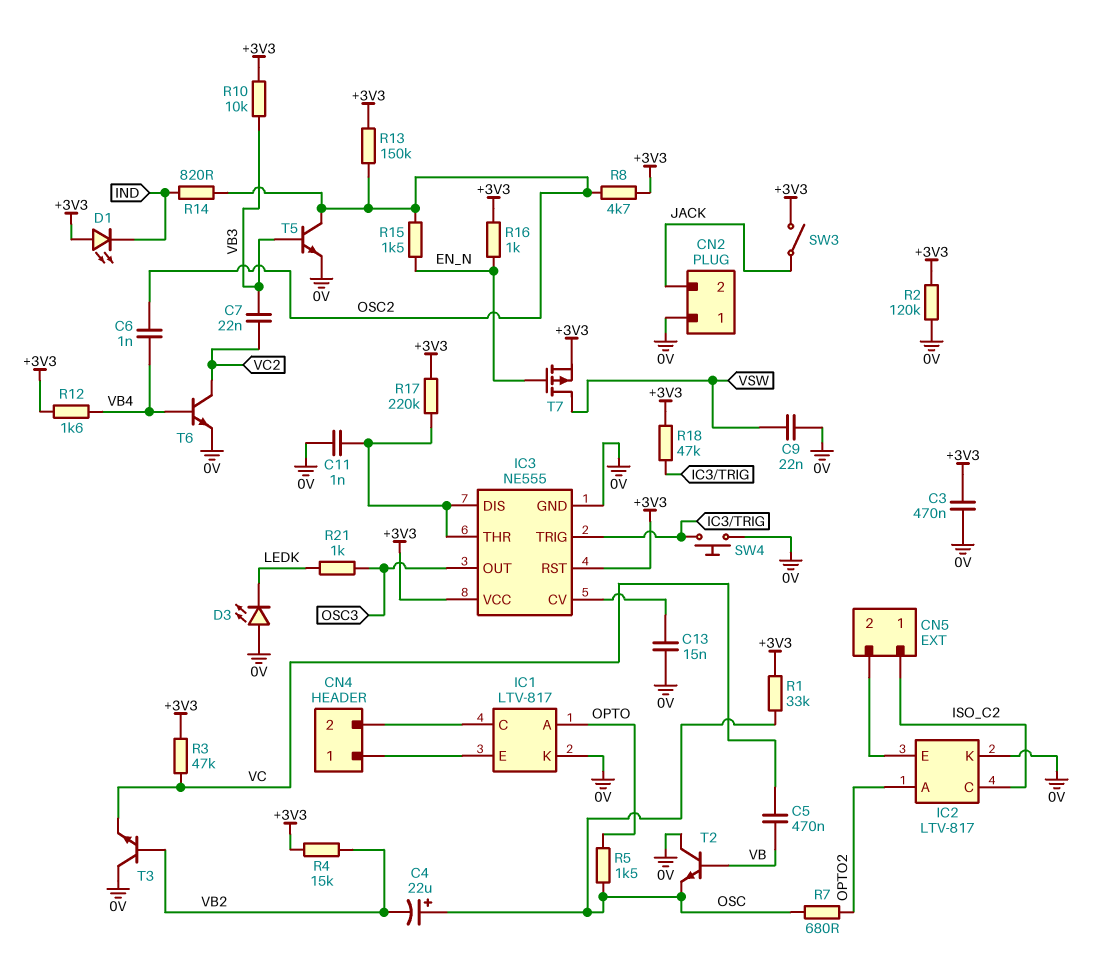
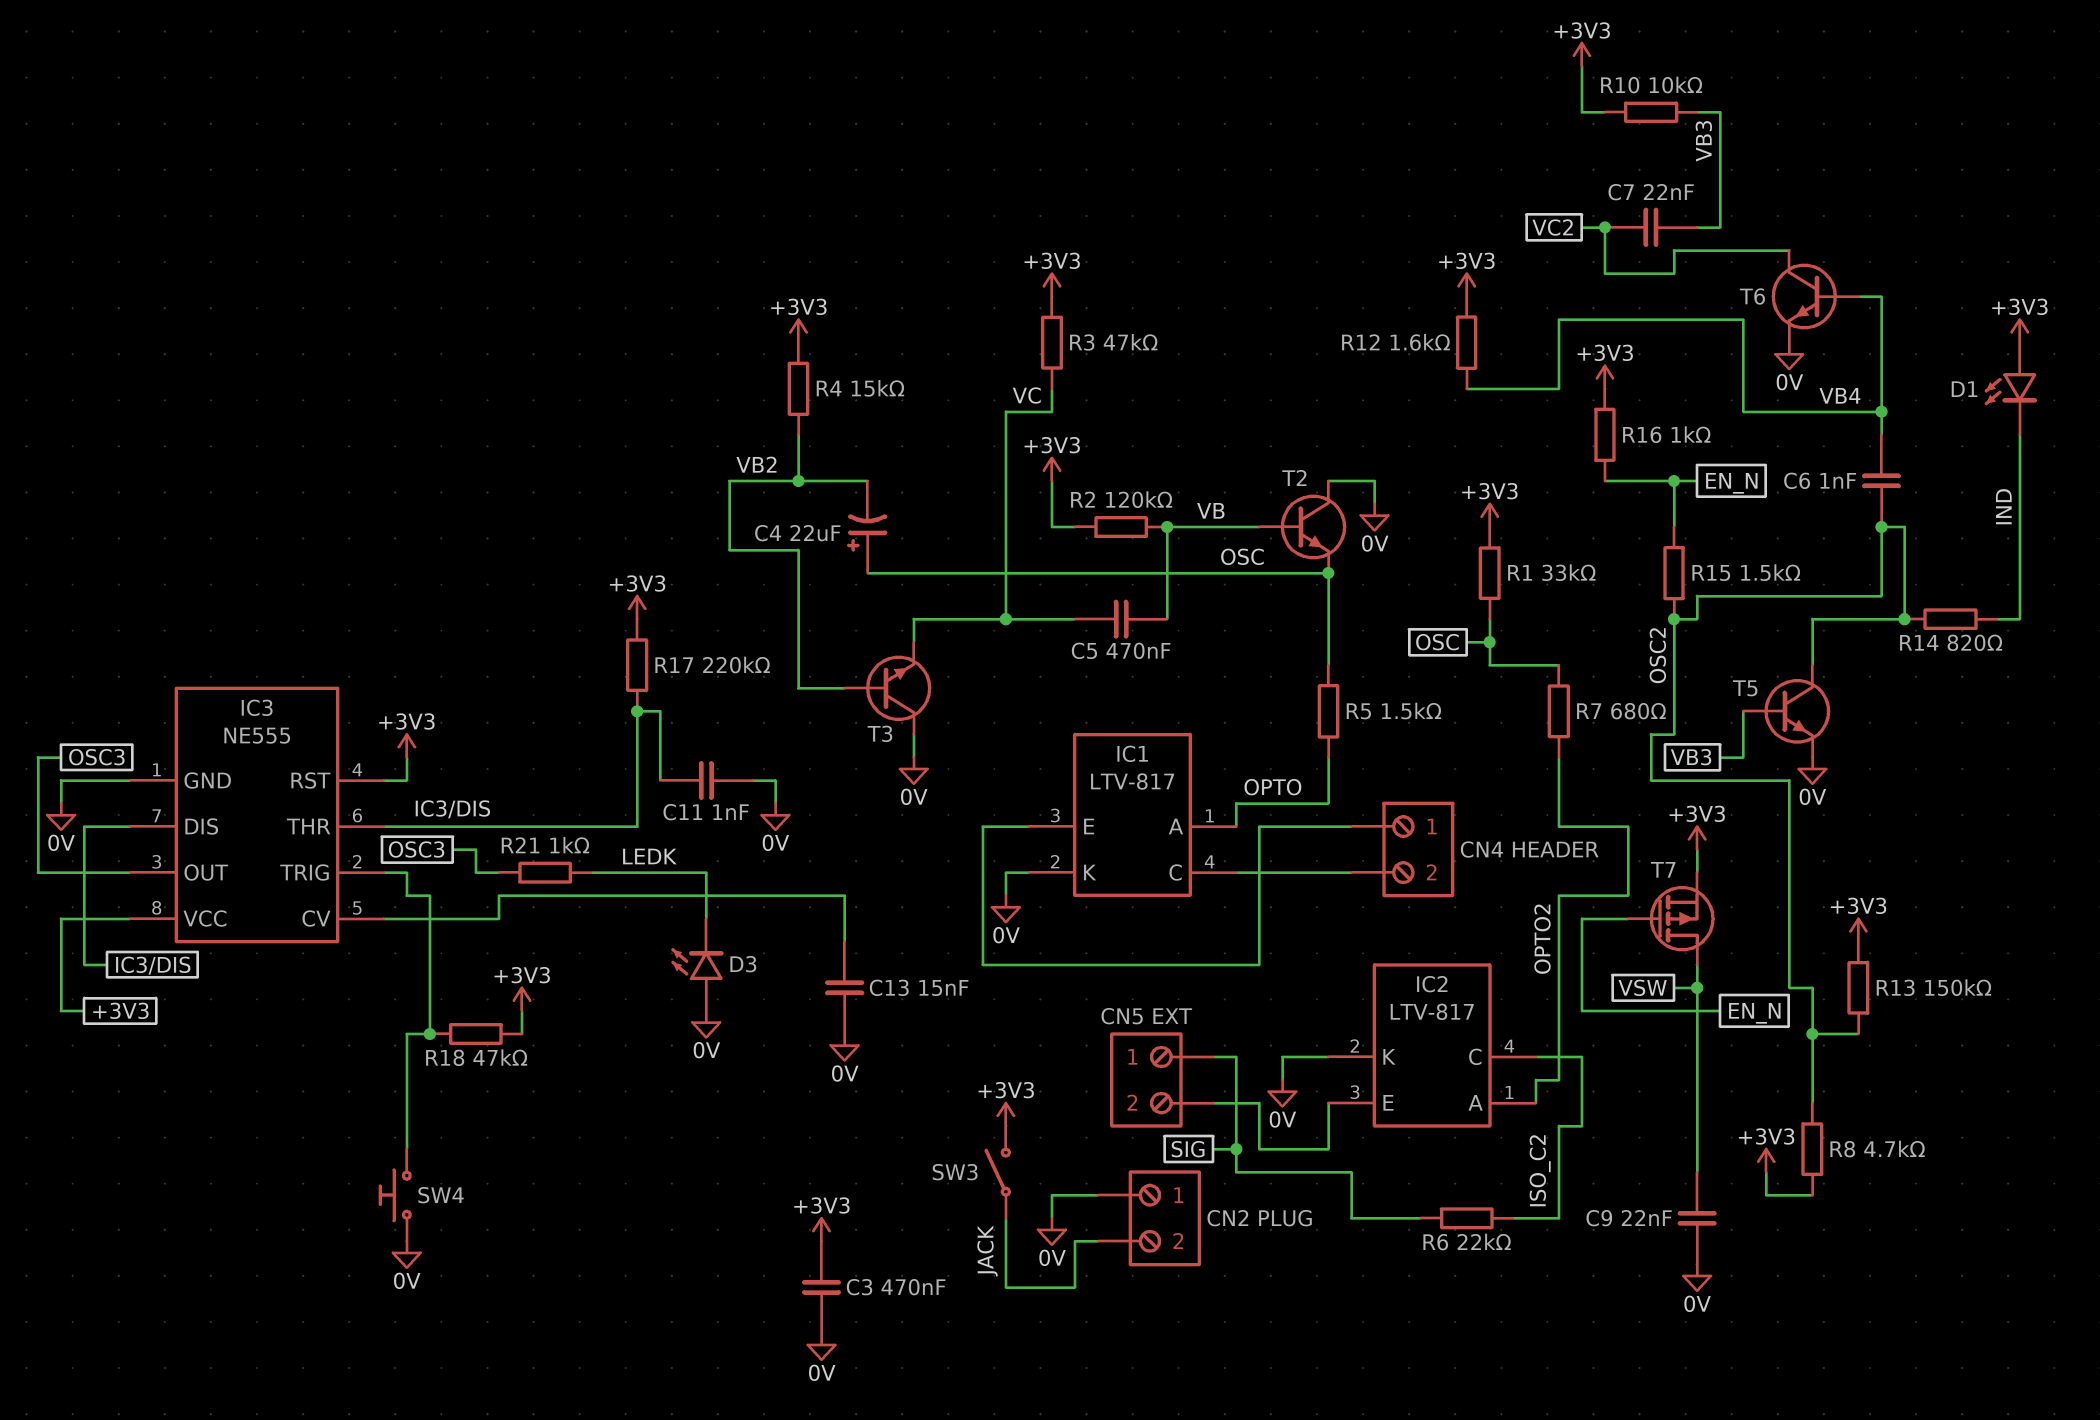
CN5 pin 1: ISO_C2 -> SIG
R2: 120k (+3V3, 0V) -> 120k (+3V3, VB)
R6: none -> 22k (ISO_C2, SIG)

